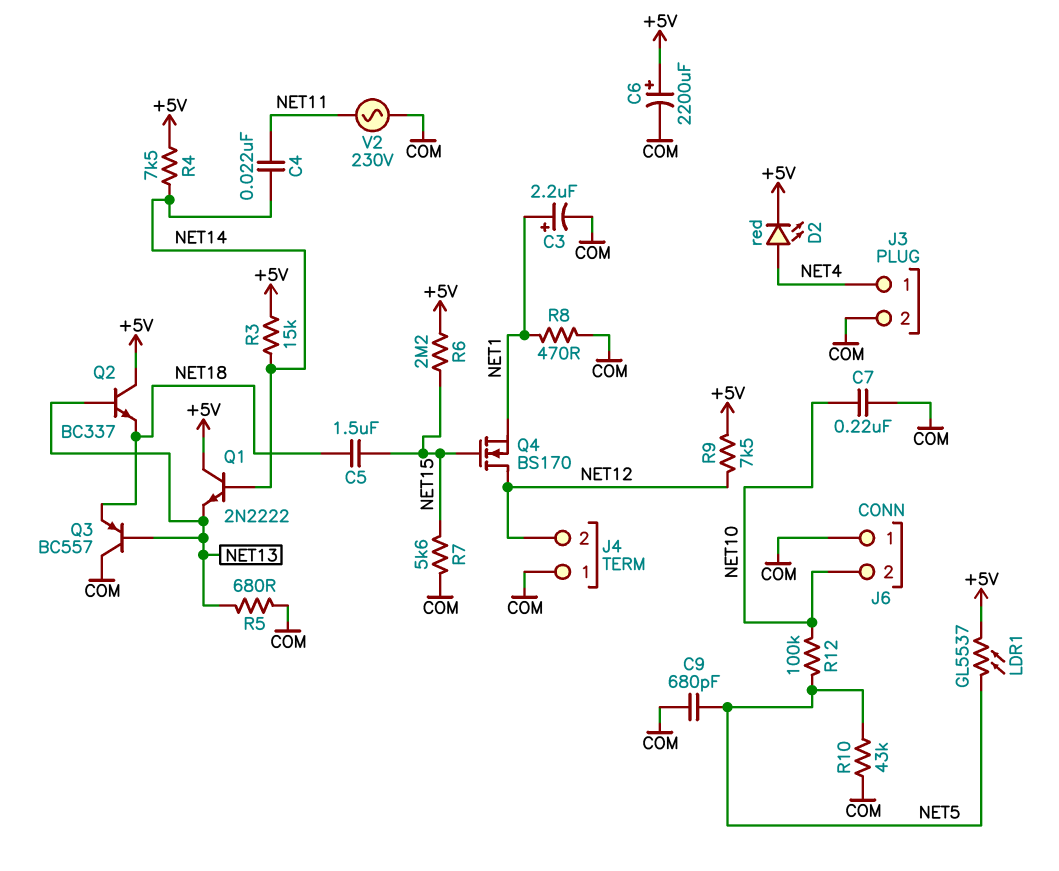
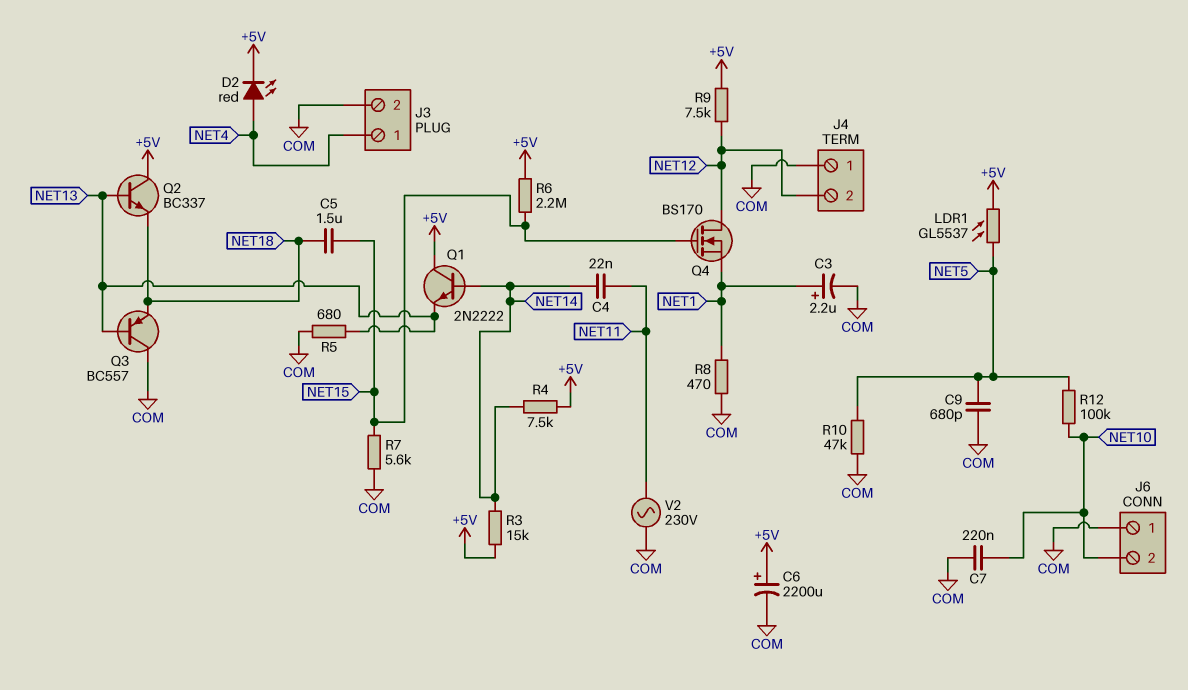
R10: 43k (COM, NET5) -> 47k (COM, NET5)

